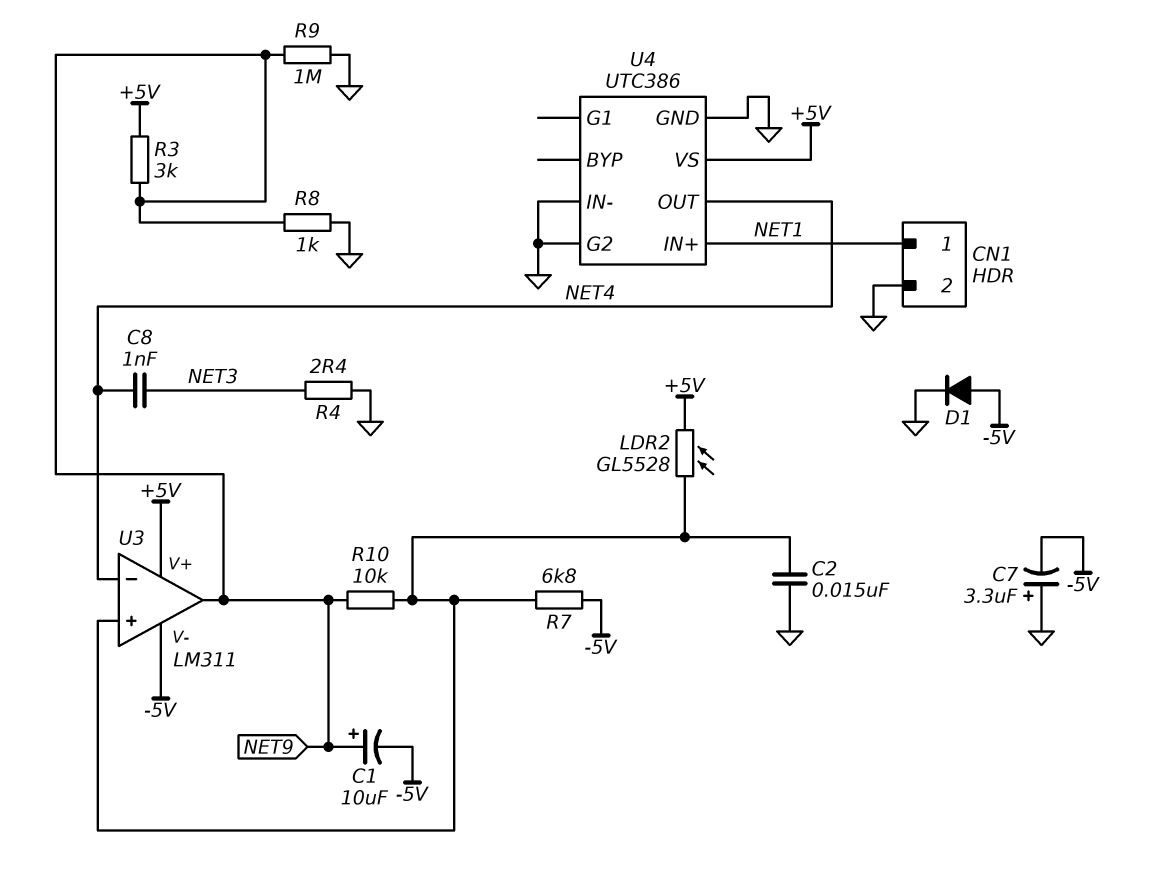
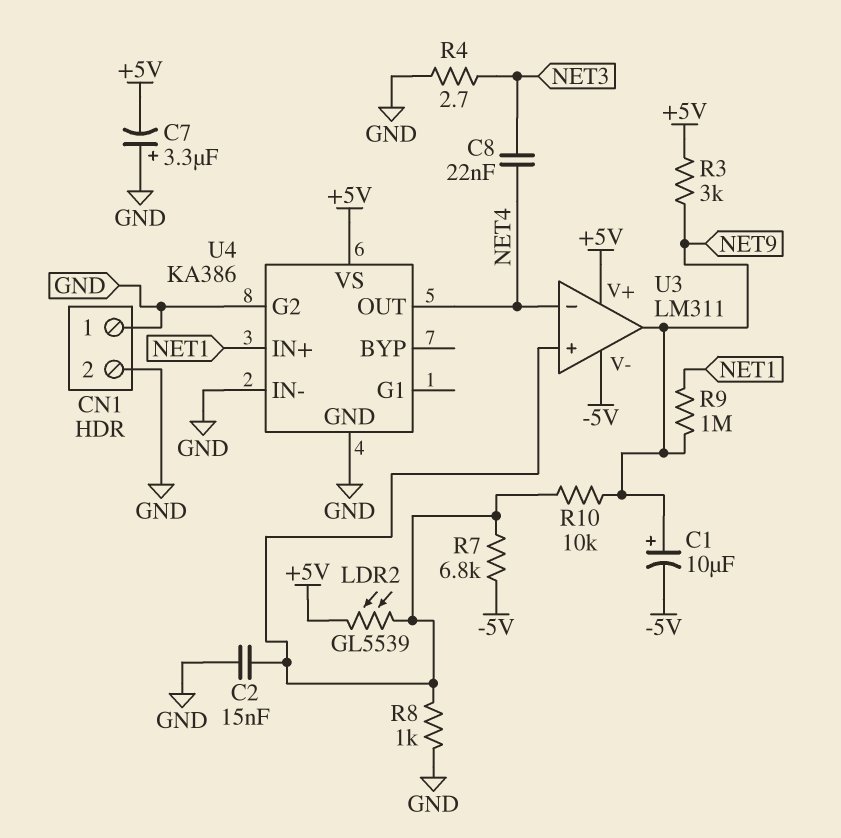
C7: 3.3uF (plus GND, minus -5V) -> 3.3uF (plus GND, minus +5V)
C8: 1nF (NET3, NET4) -> 22nF (NET3, NET4)
CN1 pin 1: NET1 -> GND
D1: diode (A -5V, K GND) -> none
LDR2: GL5528 (+5V, U3/in+) -> GL5539 (+5V, U3/in+)
R4: 2.4 (GND, NET3) -> 2.7 (GND, NET3)
R8: 1k (GND, NET9) -> 1k (GND, U3/in+)
R9: 1M (GND, NET9) -> 1M (NET1, NET9)
U4: UTC386 -> KA386

